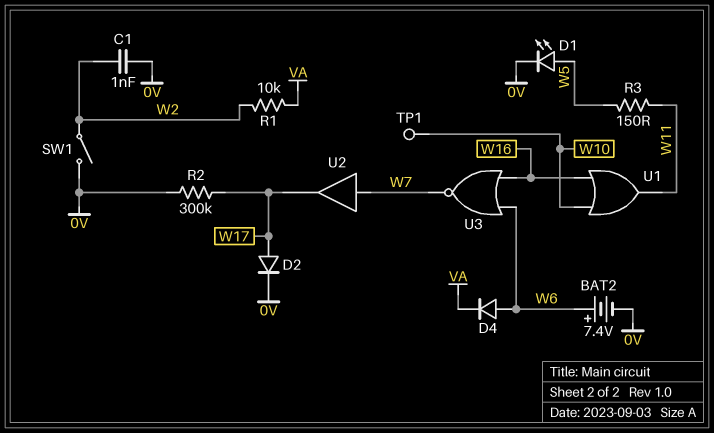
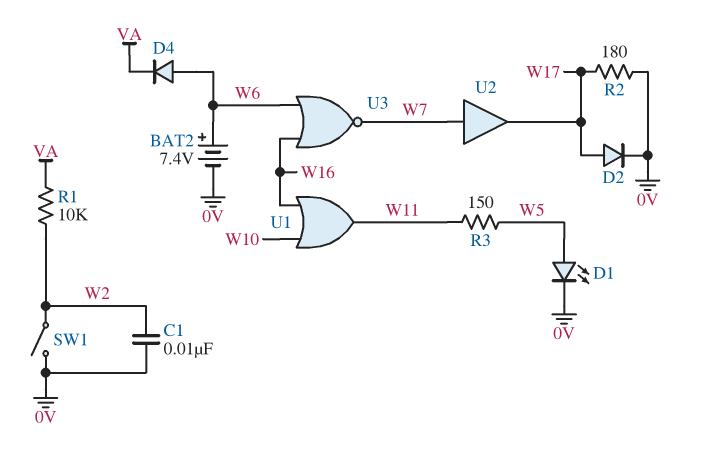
C1: 1nF (0V, W2) -> 10nF (0V, W2)
R2: 300k (0V, W17) -> 180 (0V, W17)
TP1: test point (W10) -> none

